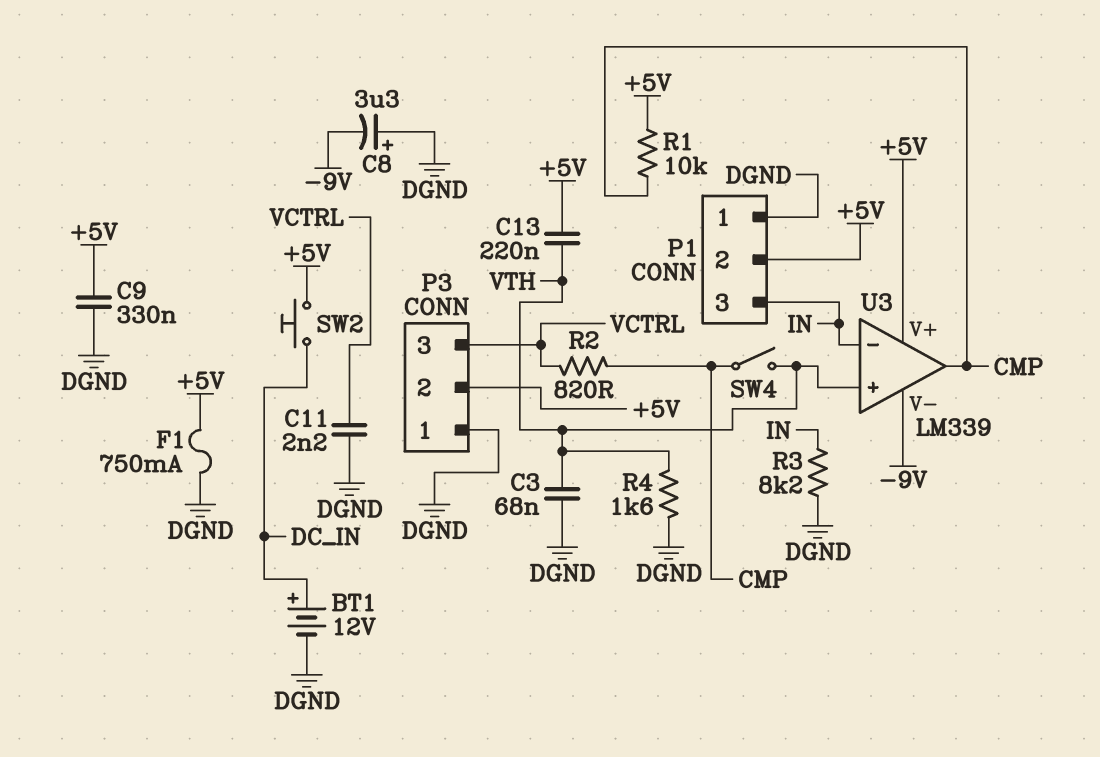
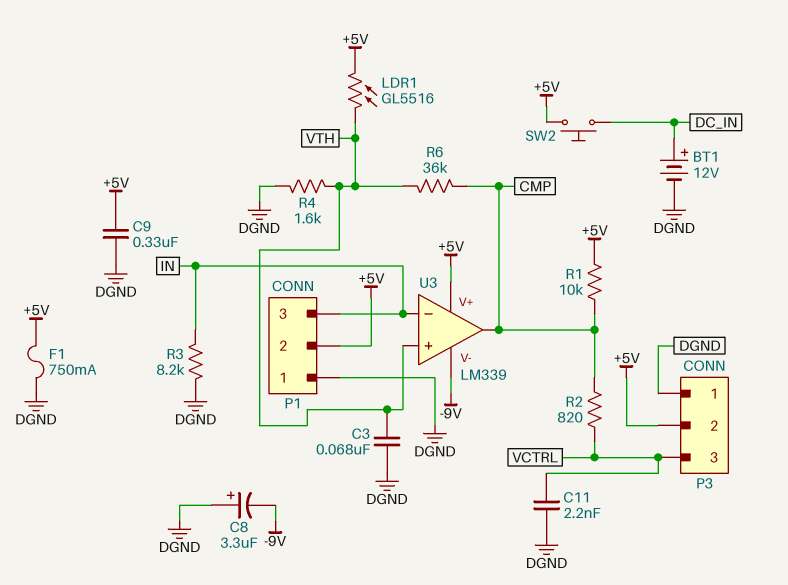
C13: 220nF (+5V, VTH) -> none
LDR1: none -> GL5516 (+5V, VTH)
R6: none -> 36k (CMP, VTH)
SW4: switch (CMP, VTH) -> none

